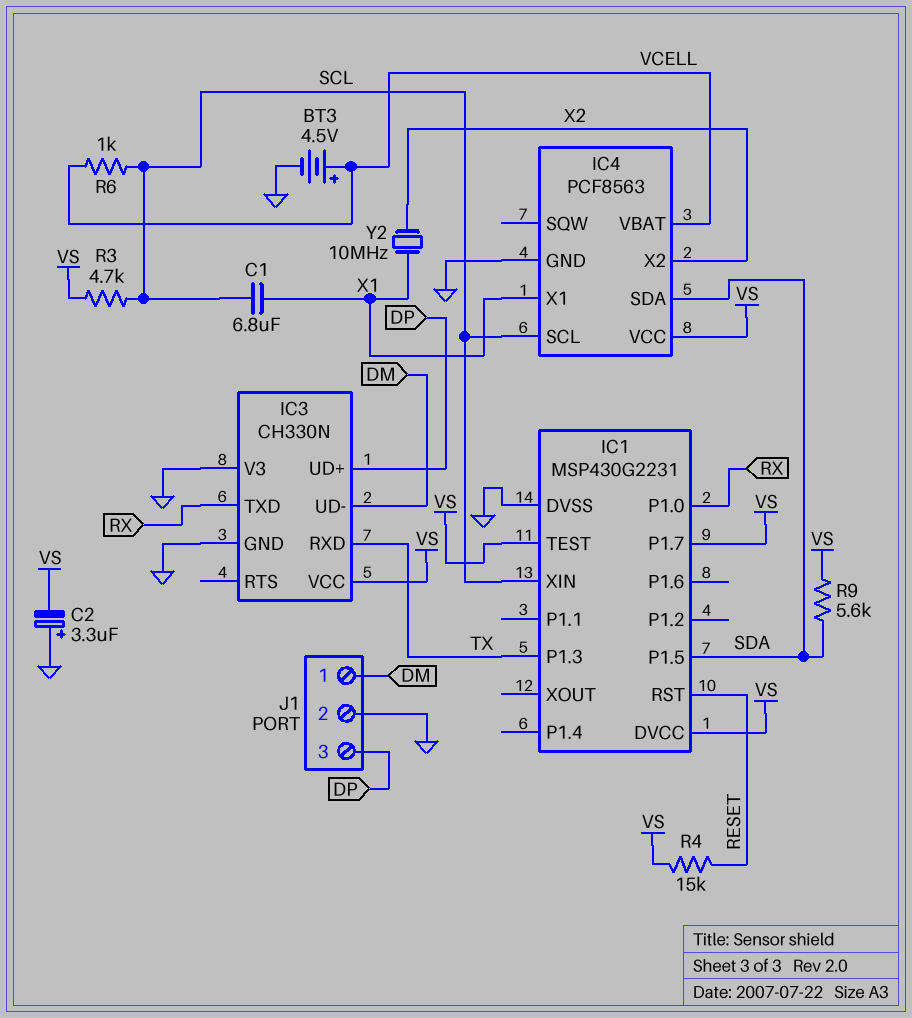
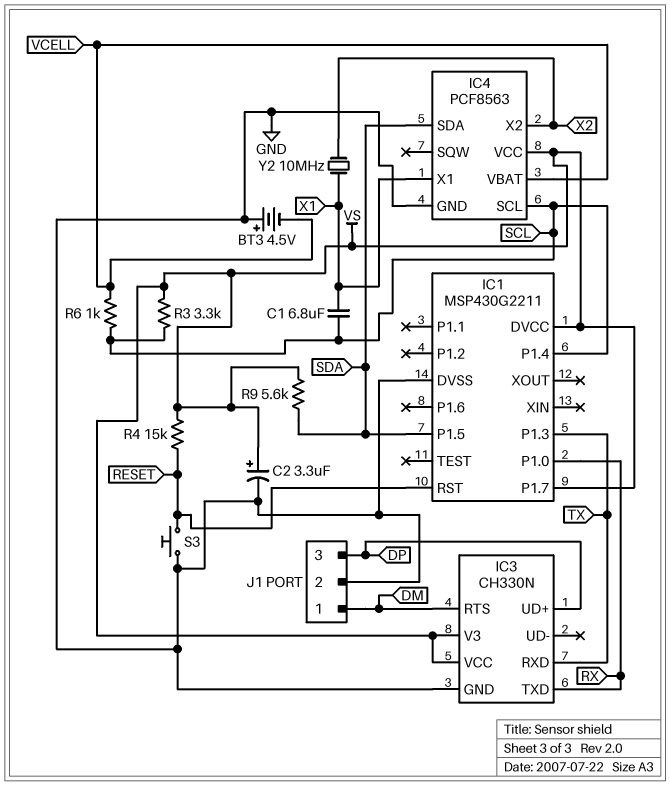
BT3: 4.5V (plus VCELL, minus GND) -> 4.5V (plus GND, minus VCELL)
C2: 3.3uF (plus GND, minus VS) -> 3.3uF (plus VS, minus GND)
IC1: MSP430G2231 -> MSP430G2211
IC1 pin P1.4: none -> SCL
IC1 pin TEST: VS -> none
IC1 pin XIN: SCL -> none
IC3 pin RTS: none -> DM
IC3 pin UD-: DM -> none
IC3 pin V3: GND -> VS
R3: 4.7k (SCL, VS) -> 3.3k (SCL, VS)
S3: none -> button (GND, RESET)

